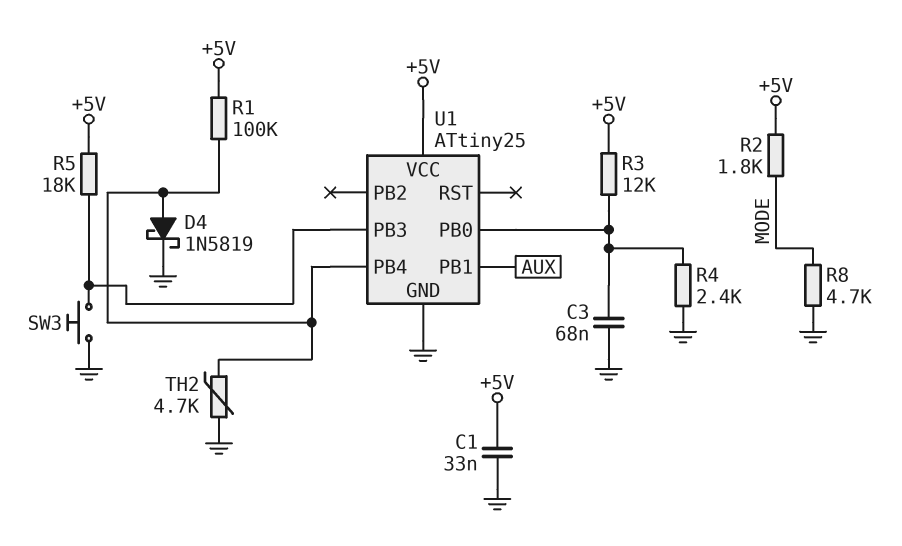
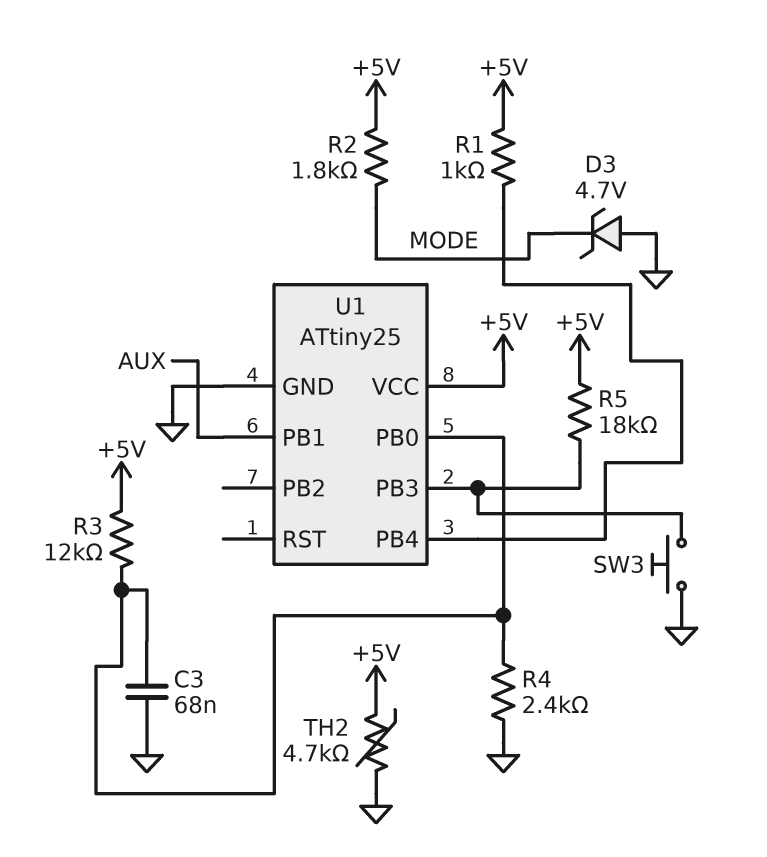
C1: 33nF (+5V, GND) -> none
D3: none -> zener 4.7V (A GND, K MODE)
D4: schottky 1N5819 (A U1/PB4, K GND) -> none
R1: 100k (+5V, U1/PB4) -> 1k (+5V, U1/PB4)
R8: 4.7k (GND, MODE) -> none
TH2: 4.7k (GND, U1/PB4) -> 4.7k (+5V, GND)

